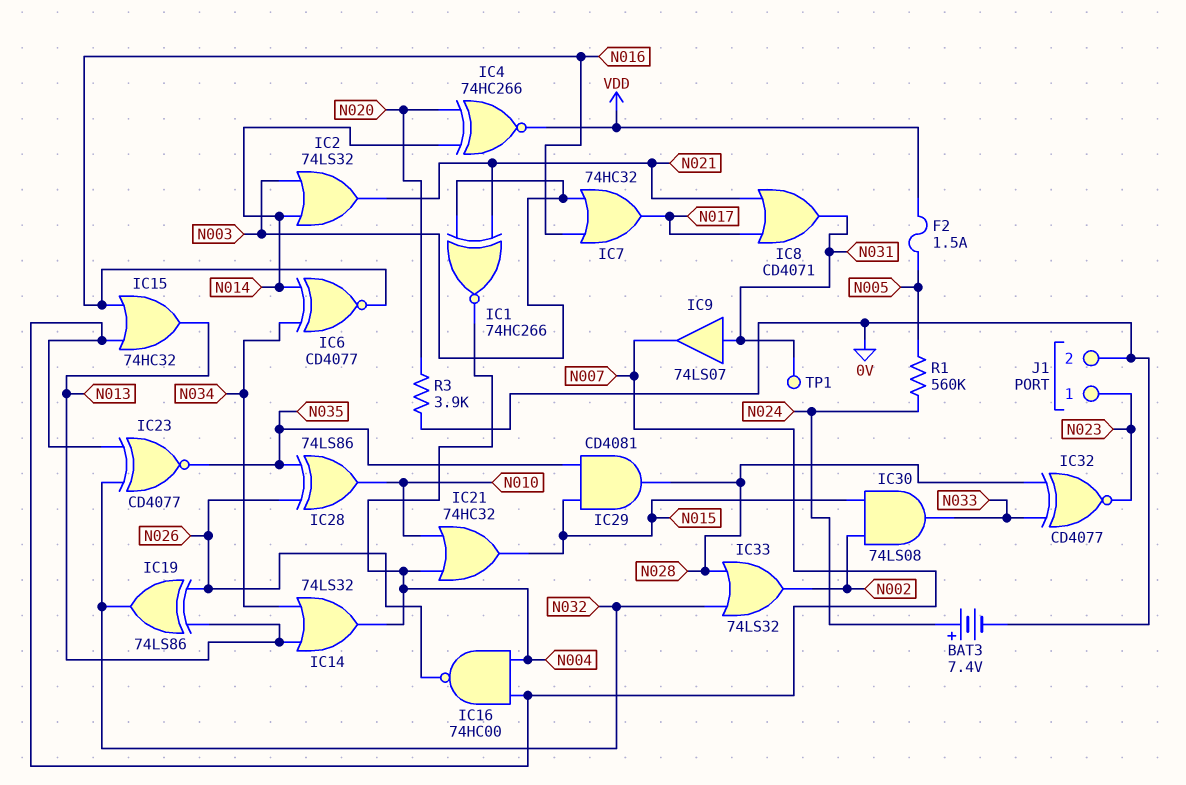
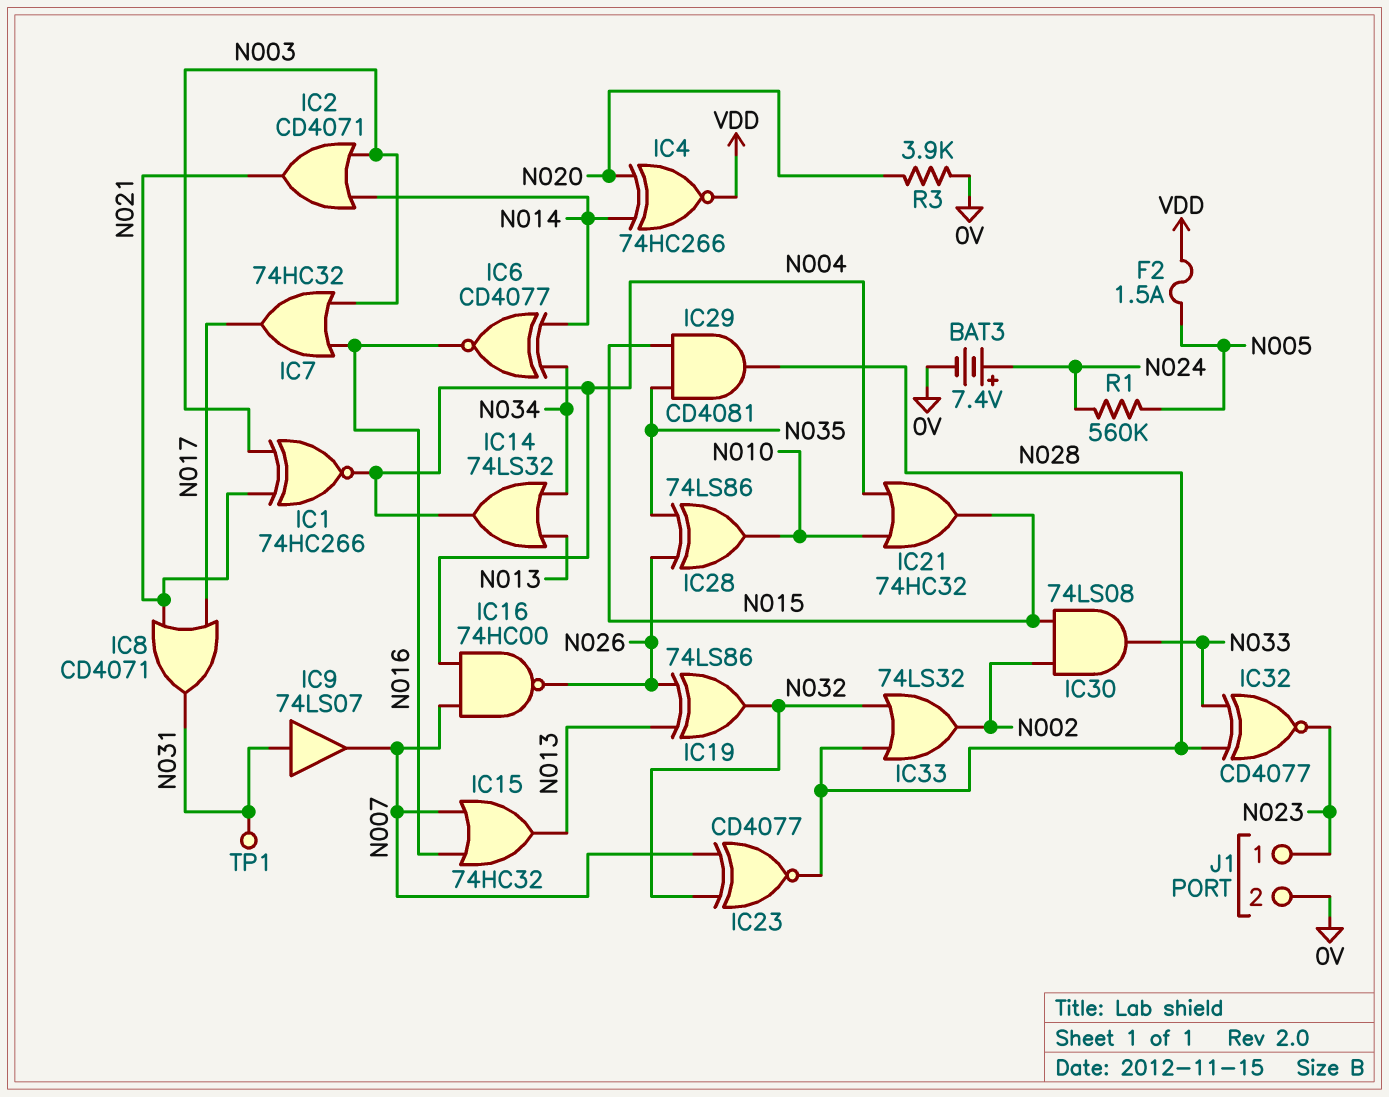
IC2: OR 74LS32 (in N003, in N014, out N021) -> OR CD4071 (in N003, in N014, out N021)
IC23: XNOR CD4077 (in N007, in N032, out N035) -> XNOR CD4077 (in N007, in N032, out N028)

